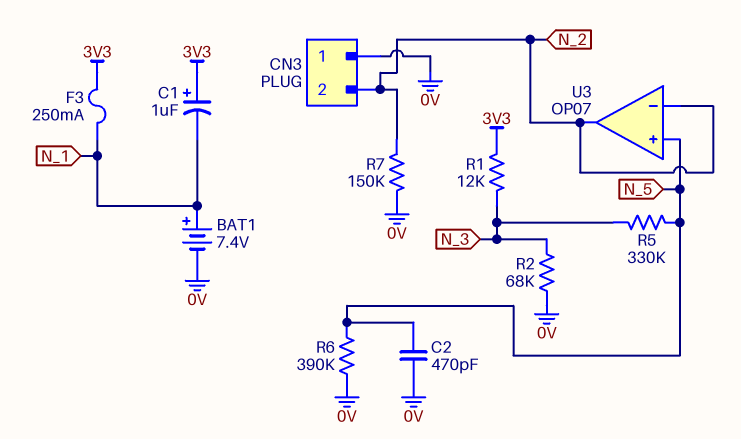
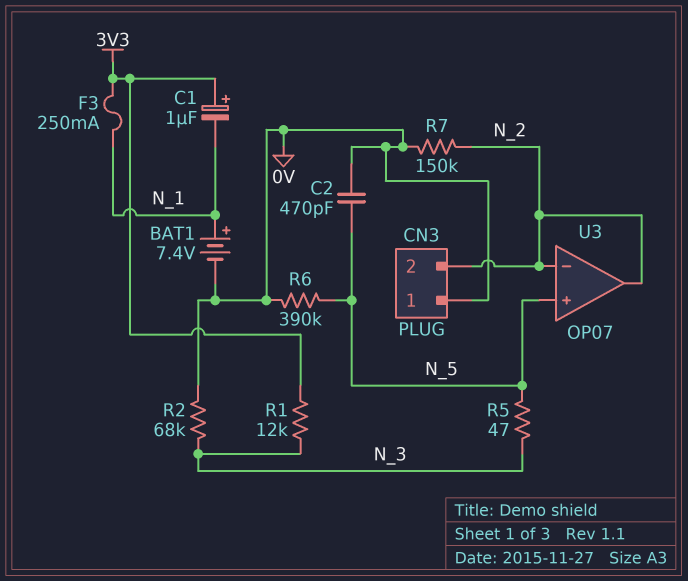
R5: 330k (N_3, N_5) -> 47 (N_3, N_5)

